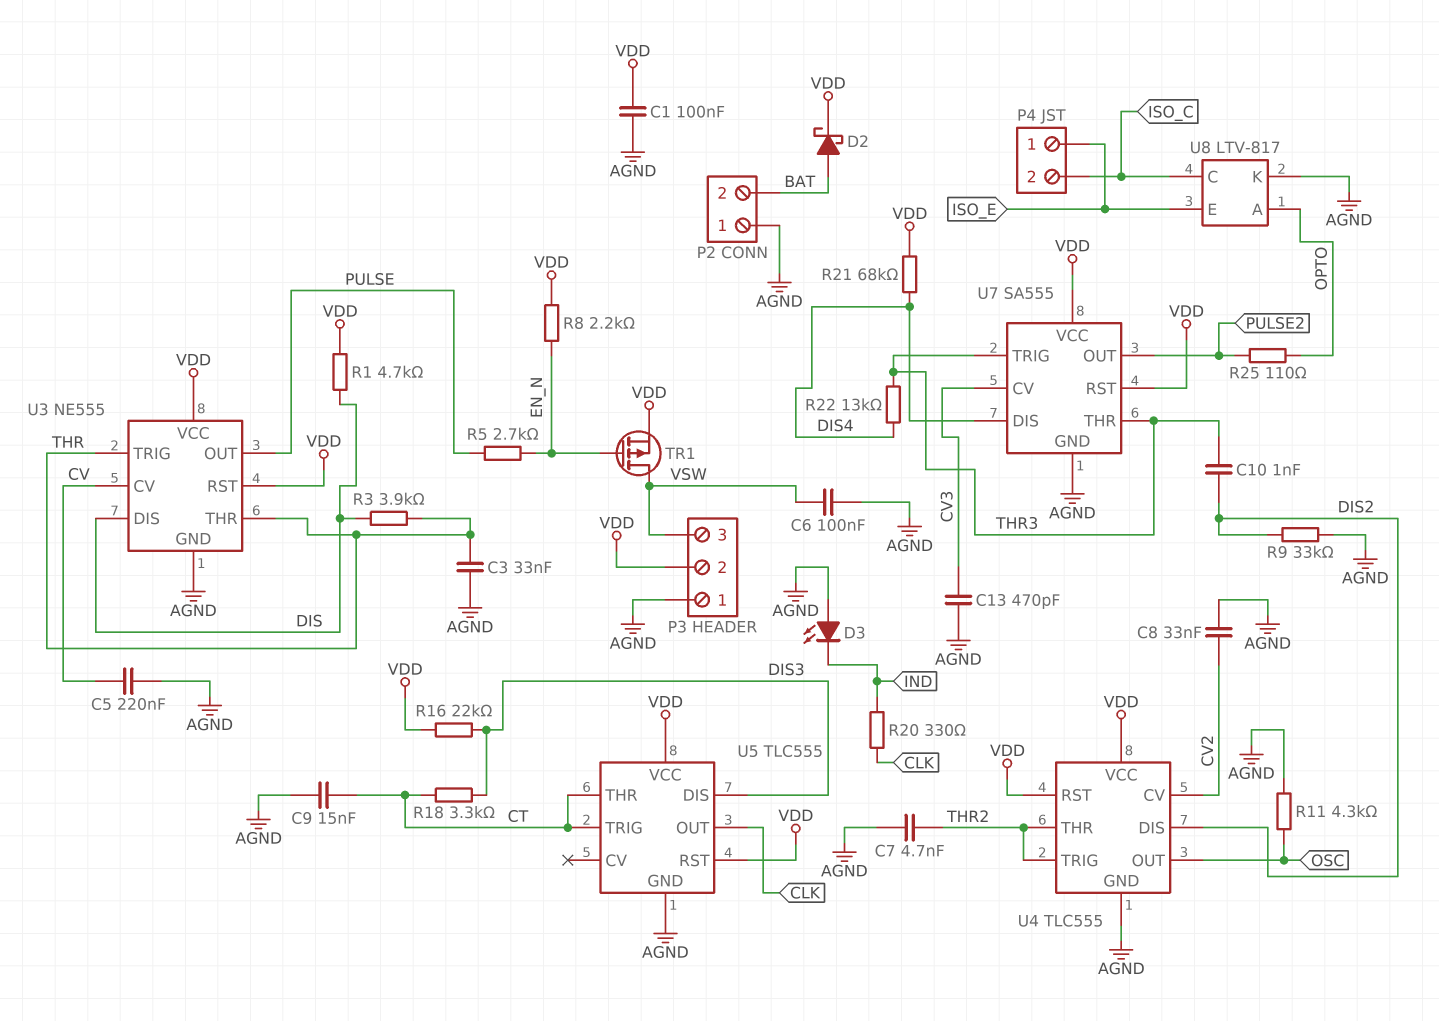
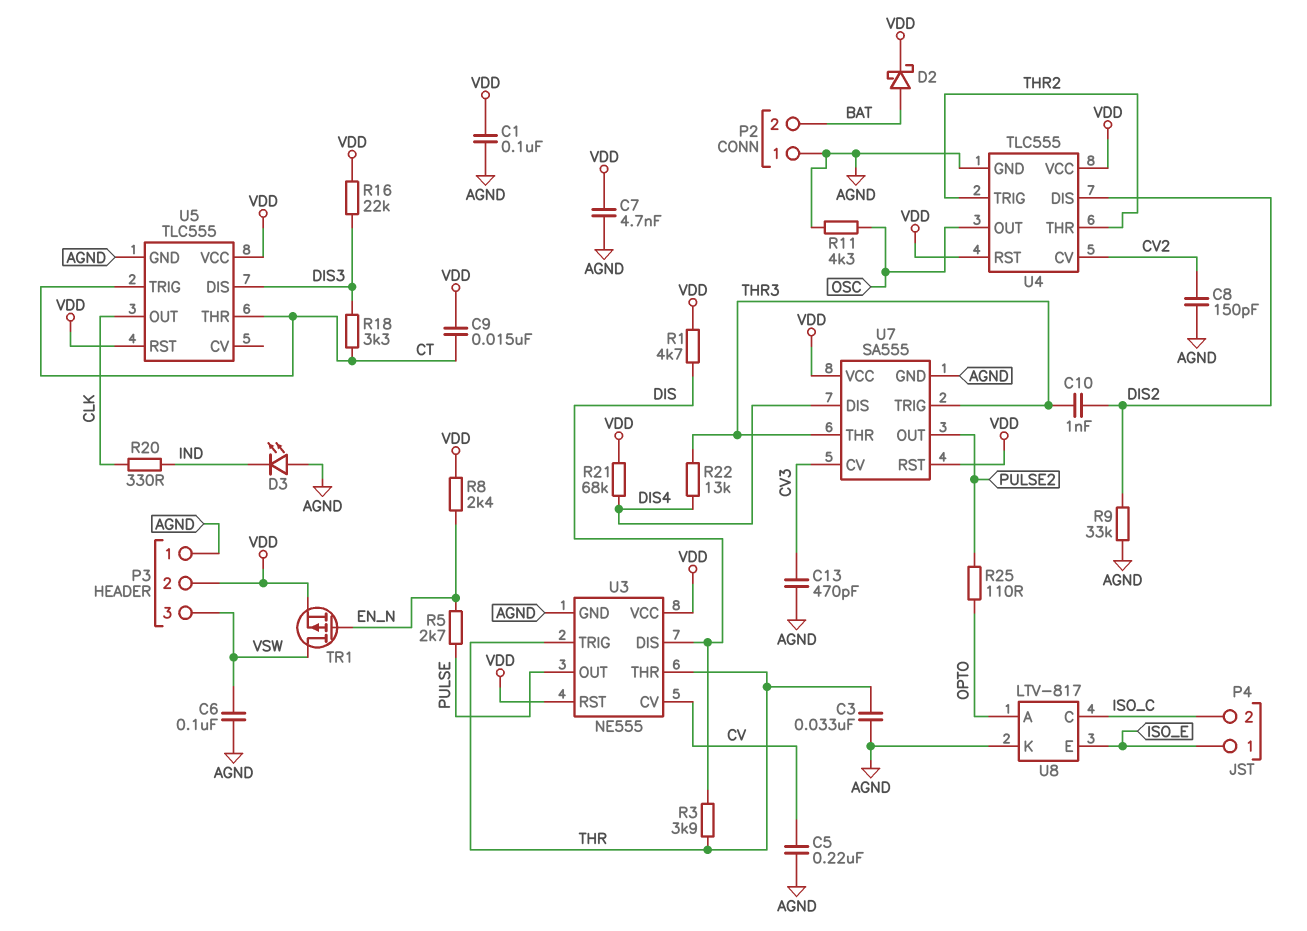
C7: 4.7nF (AGND, THR2) -> 4.7nF (AGND, VDD)
C8: 33nF (AGND, CV2) -> 150pF (AGND, CV2)
C9: 15nF (AGND, CT) -> 15nF (CT, VDD)
R8: 2.2k (EN_N, VDD) -> 2.4k (EN_N, VDD)

